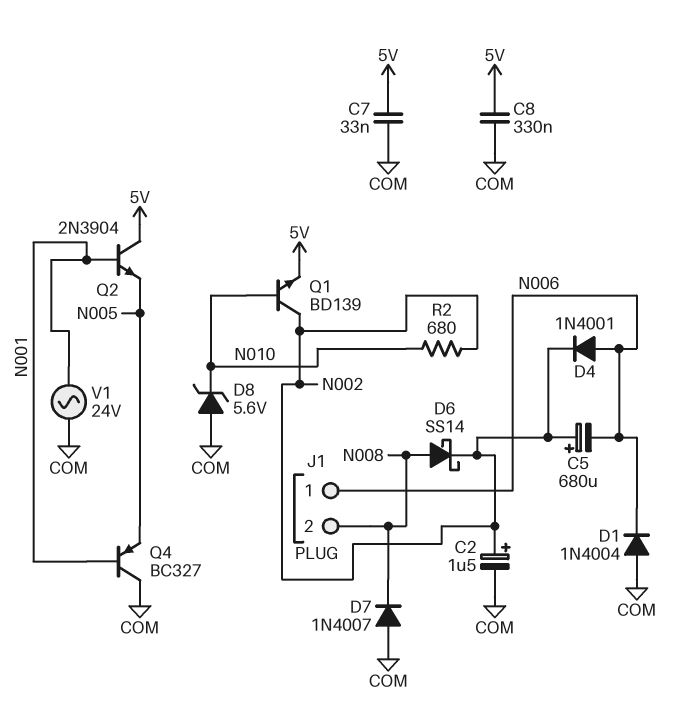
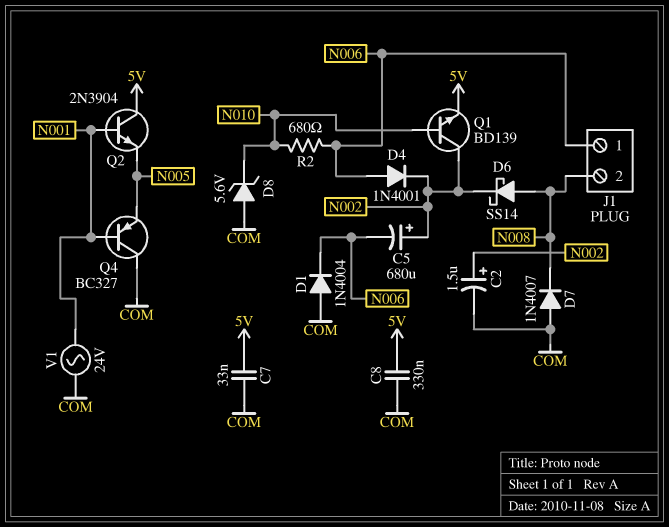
R2: 680 (N002, N010) -> 680 (N006, N010)

